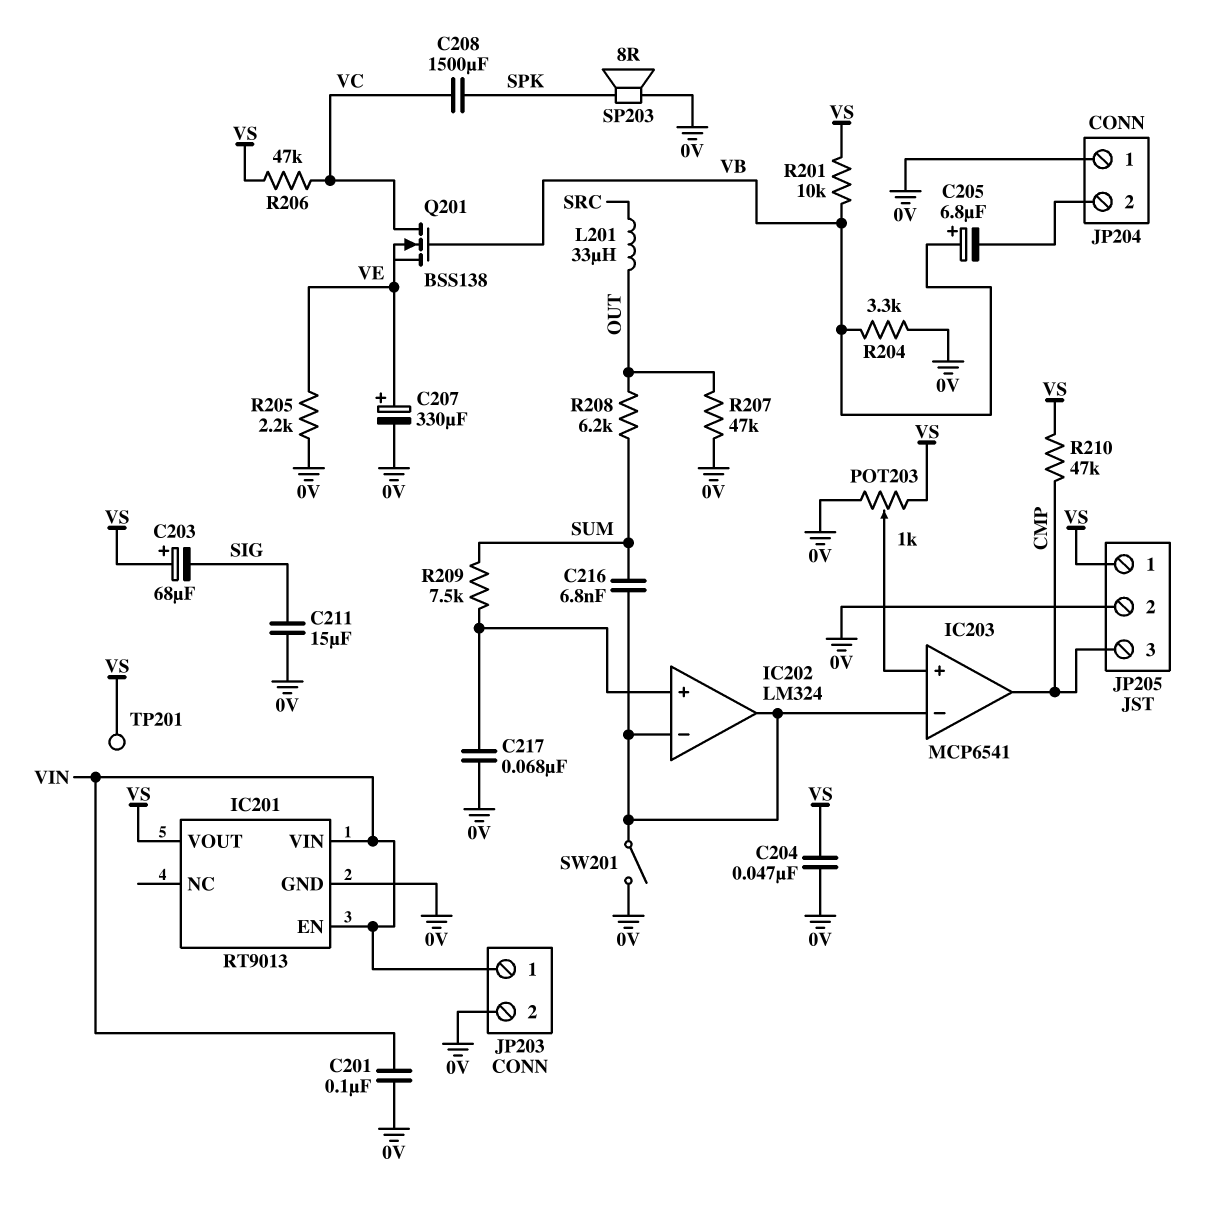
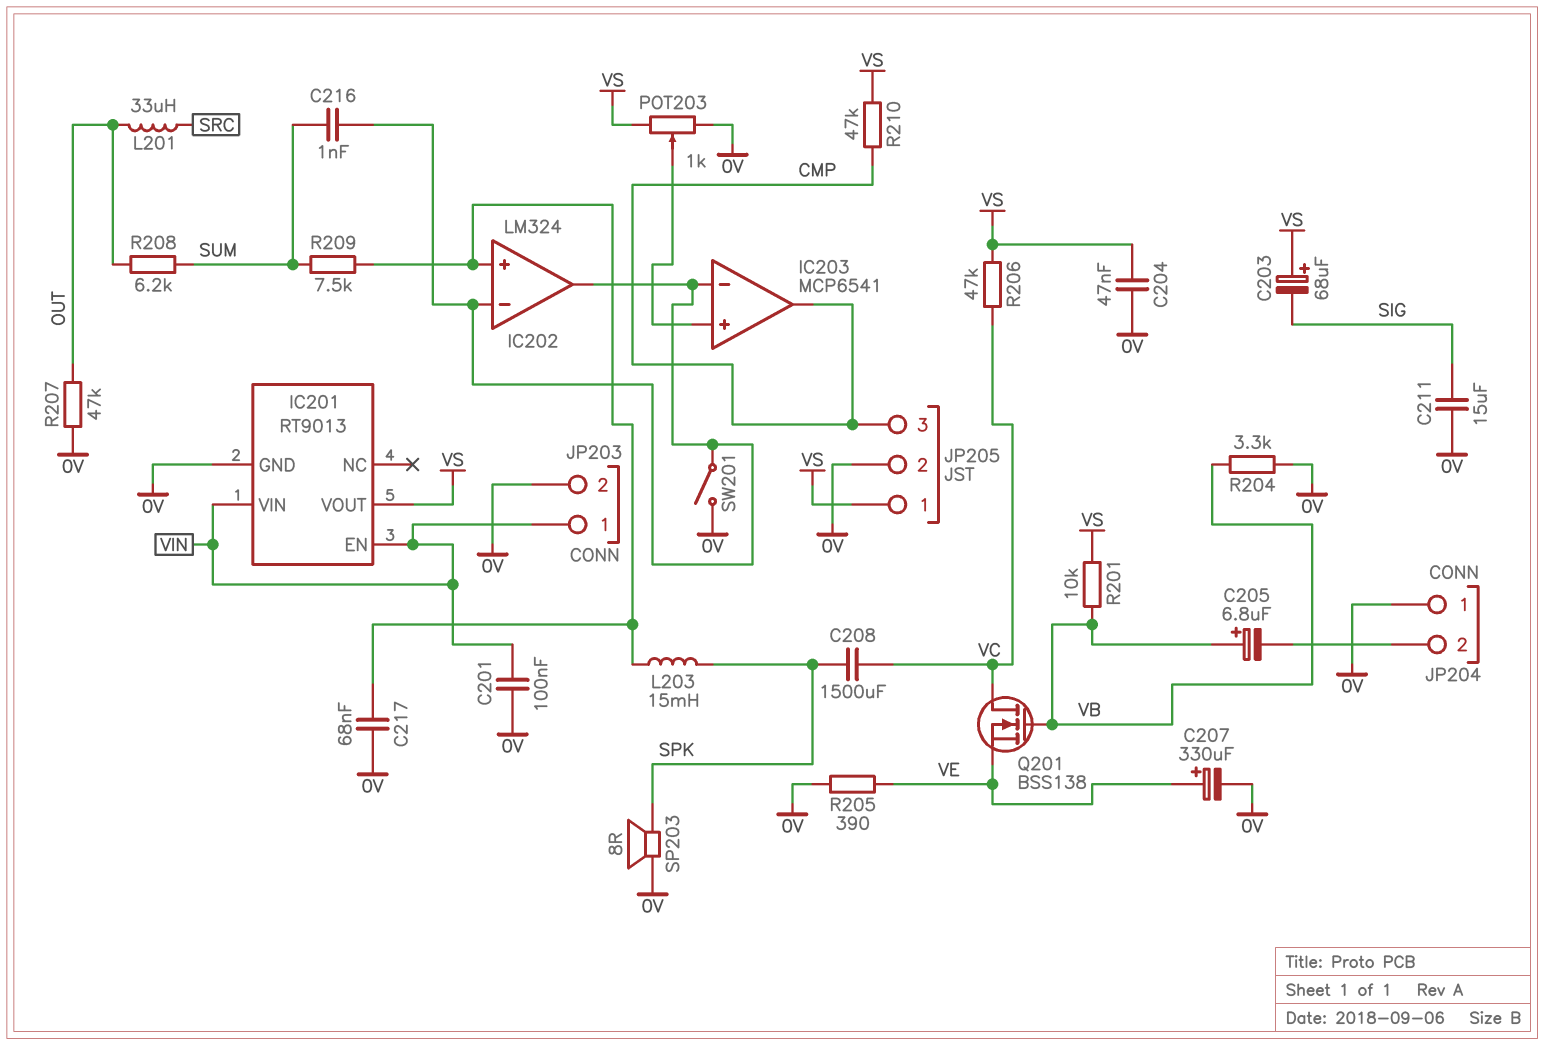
C216: 6.8nF (IC202/in-, SUM) -> 1nF (IC202/in-, SUM)
L203: none -> 15mH (IC202/in+, SPK)
R205: 2.2k (0V, VE) -> 390 (0V, VE)
TP201: test point (VS) -> none

